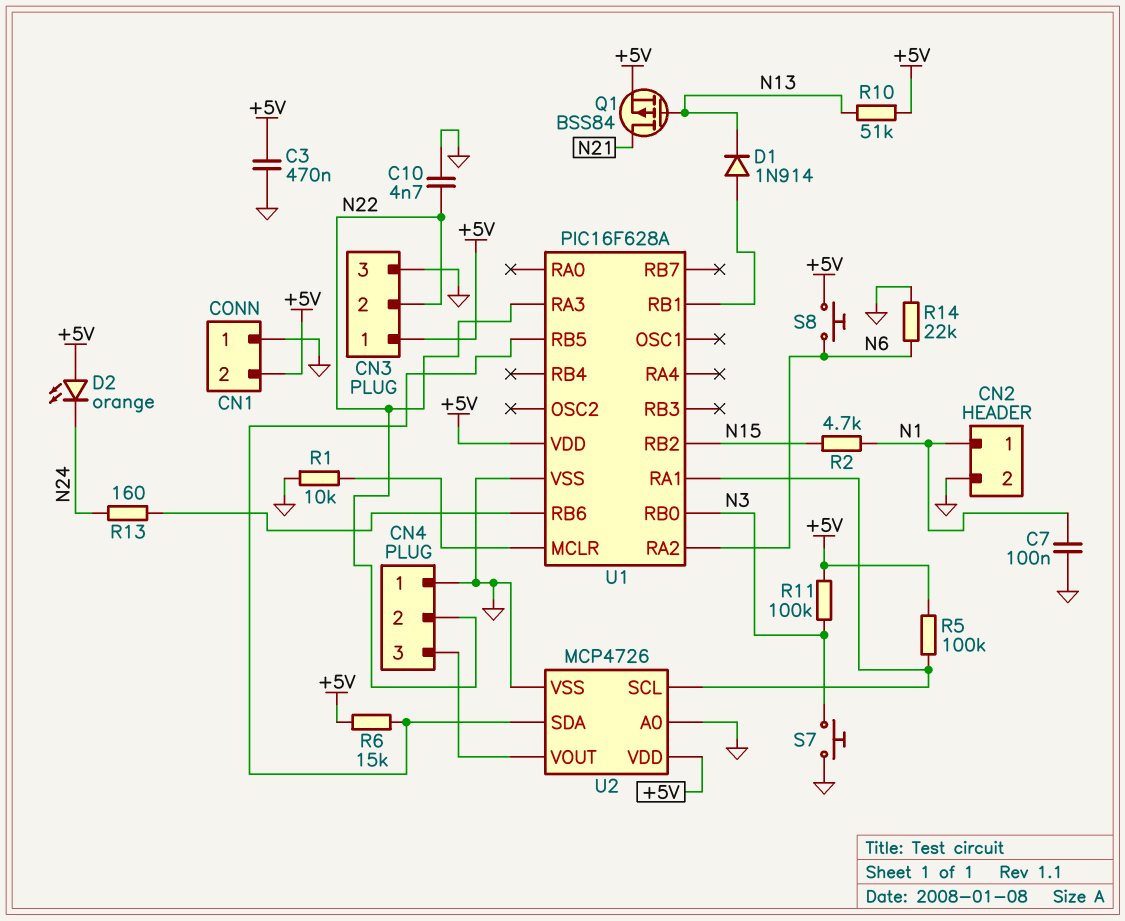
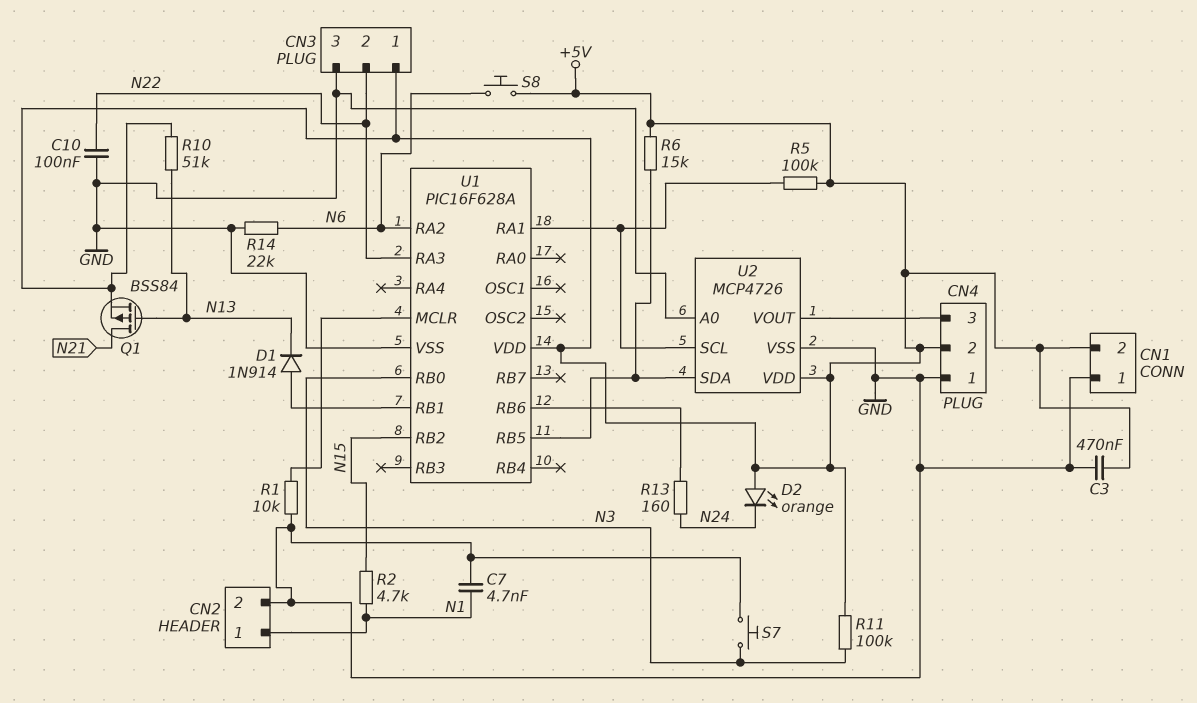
C7: 100nF (GND, N1) -> 4.7nF (GND, N1)
C10: 4.7nF (GND, N22) -> 100nF (GND, N22)
CN4 pin 2: N22 -> +5V

